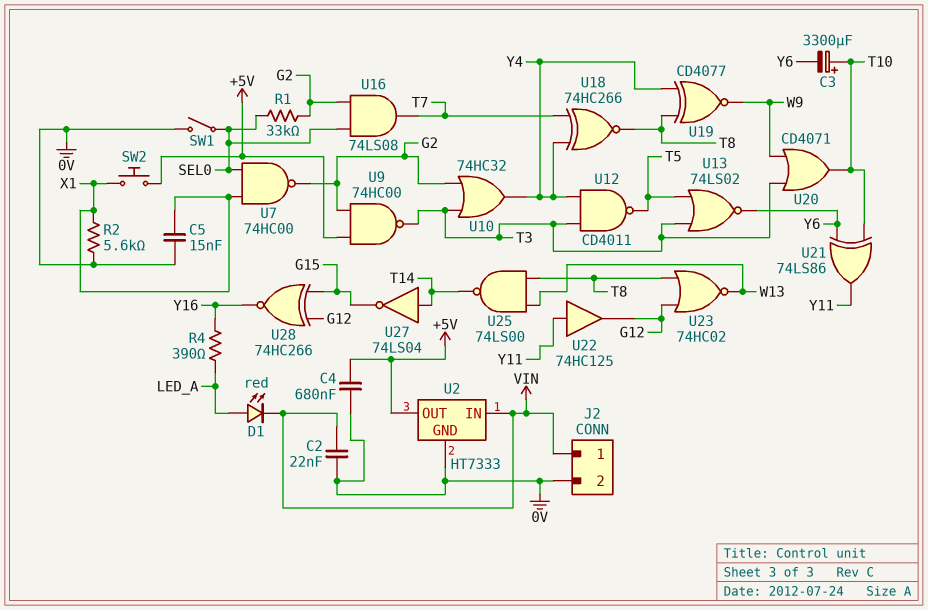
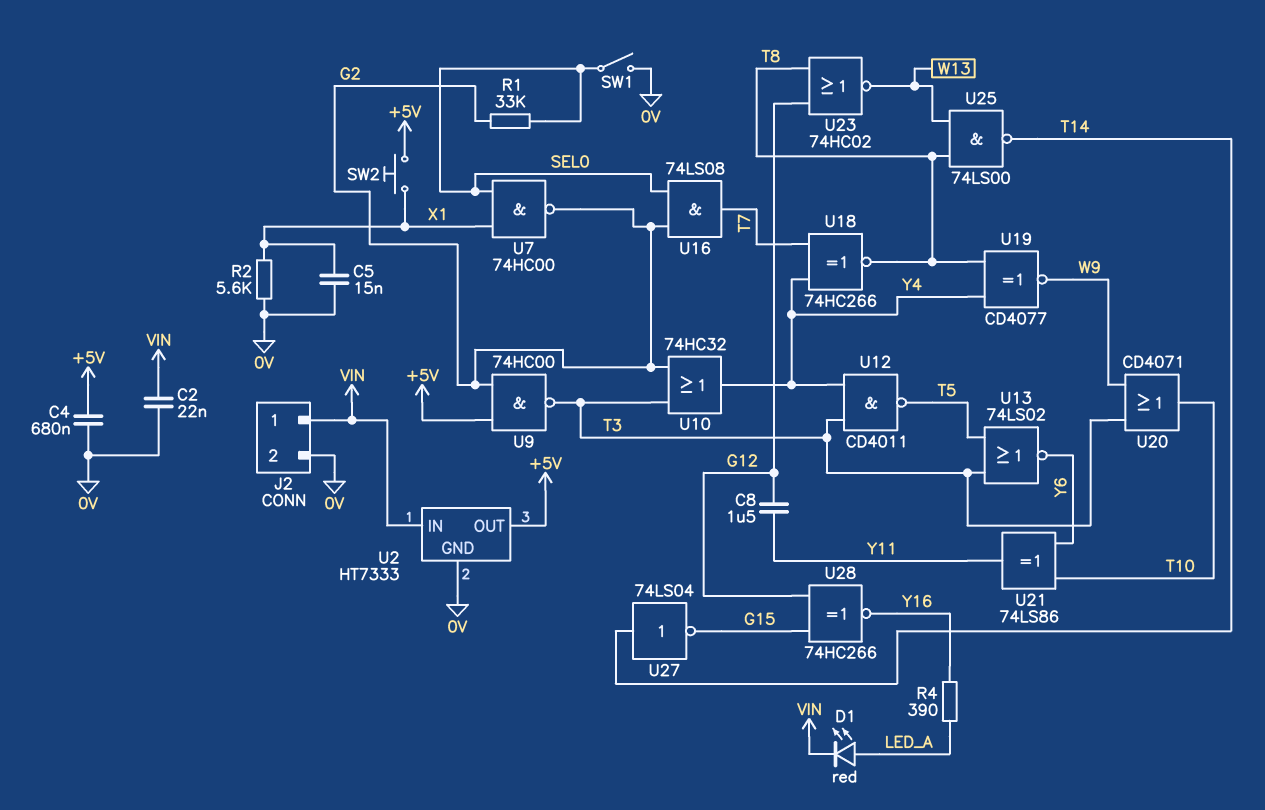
C3: 3300uF (plus T10, minus Y6) -> none
C8: none -> 1.5uF (G12, Y11)
U22: buffer 74HC125 (in Y11, out G12) -> none

